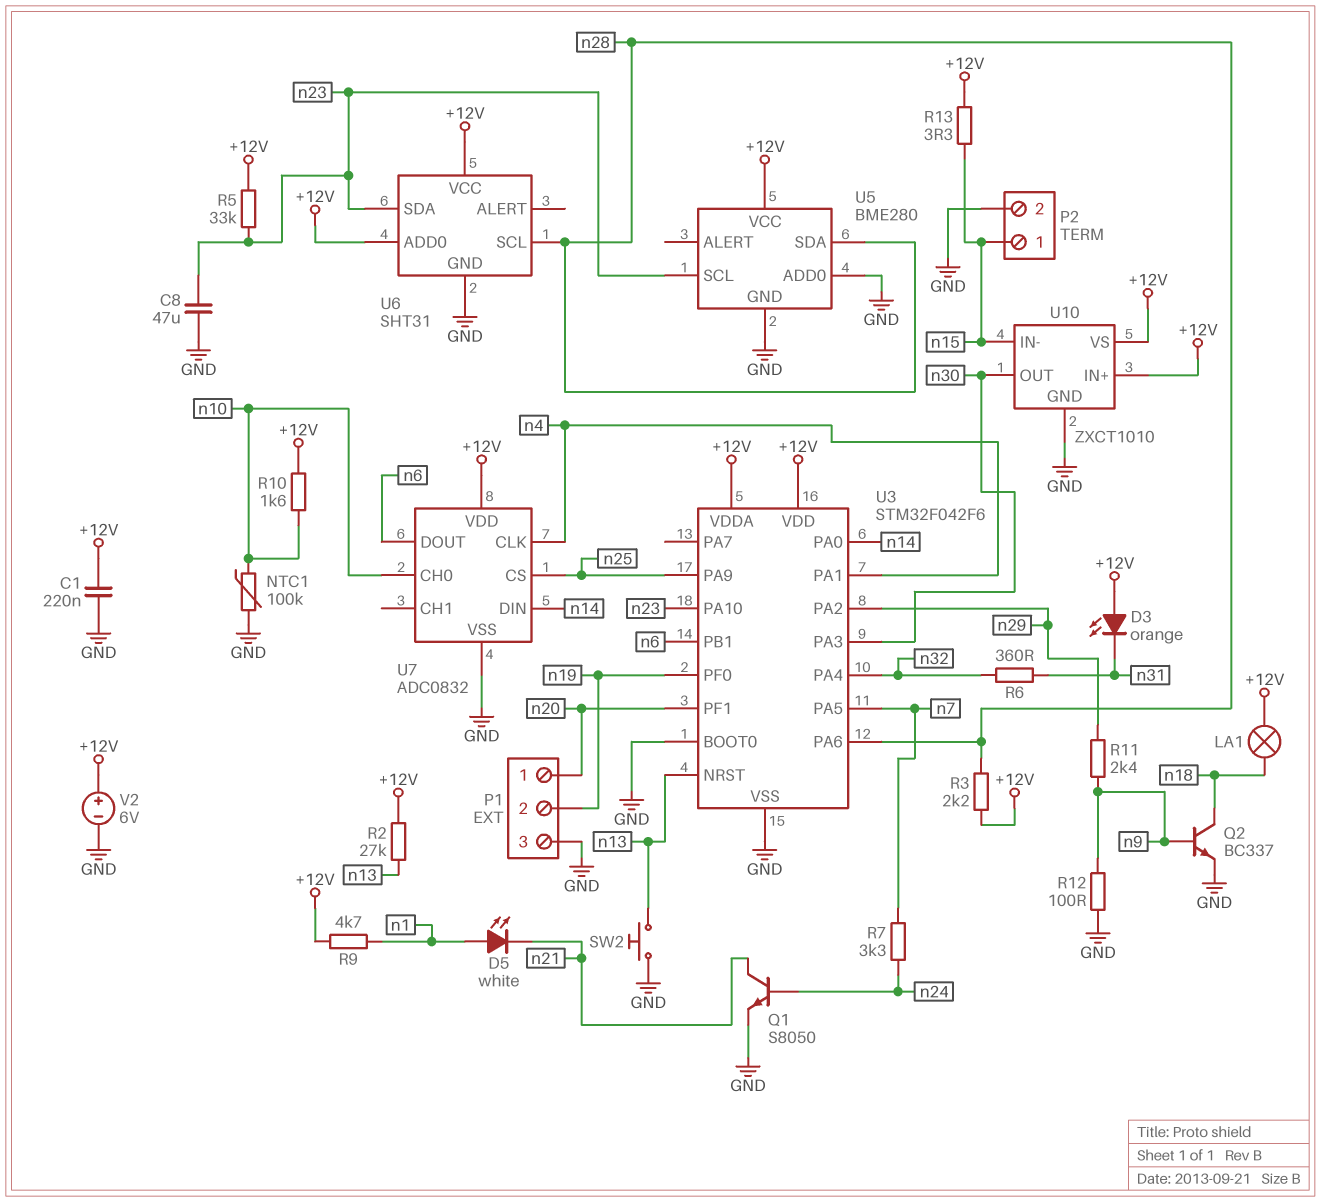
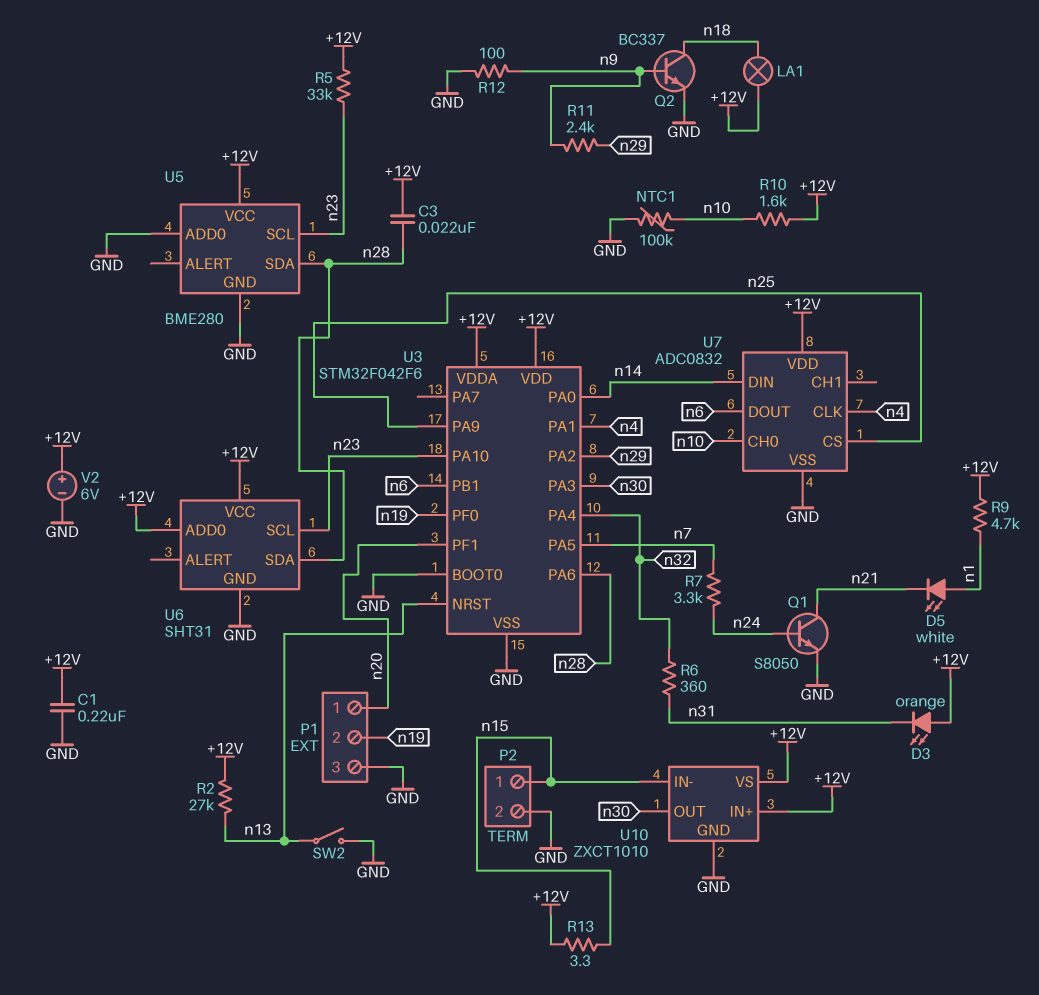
C3: none -> 22nF (+12V, n28)
C8: 47uF (GND, n23) -> none
R3: 2.2k (+12V, n28) -> none
SW2: button (GND, n13) -> switch (GND, n13)
U6 pin SCL: n28 -> n23
U6 pin SDA: n23 -> n28

